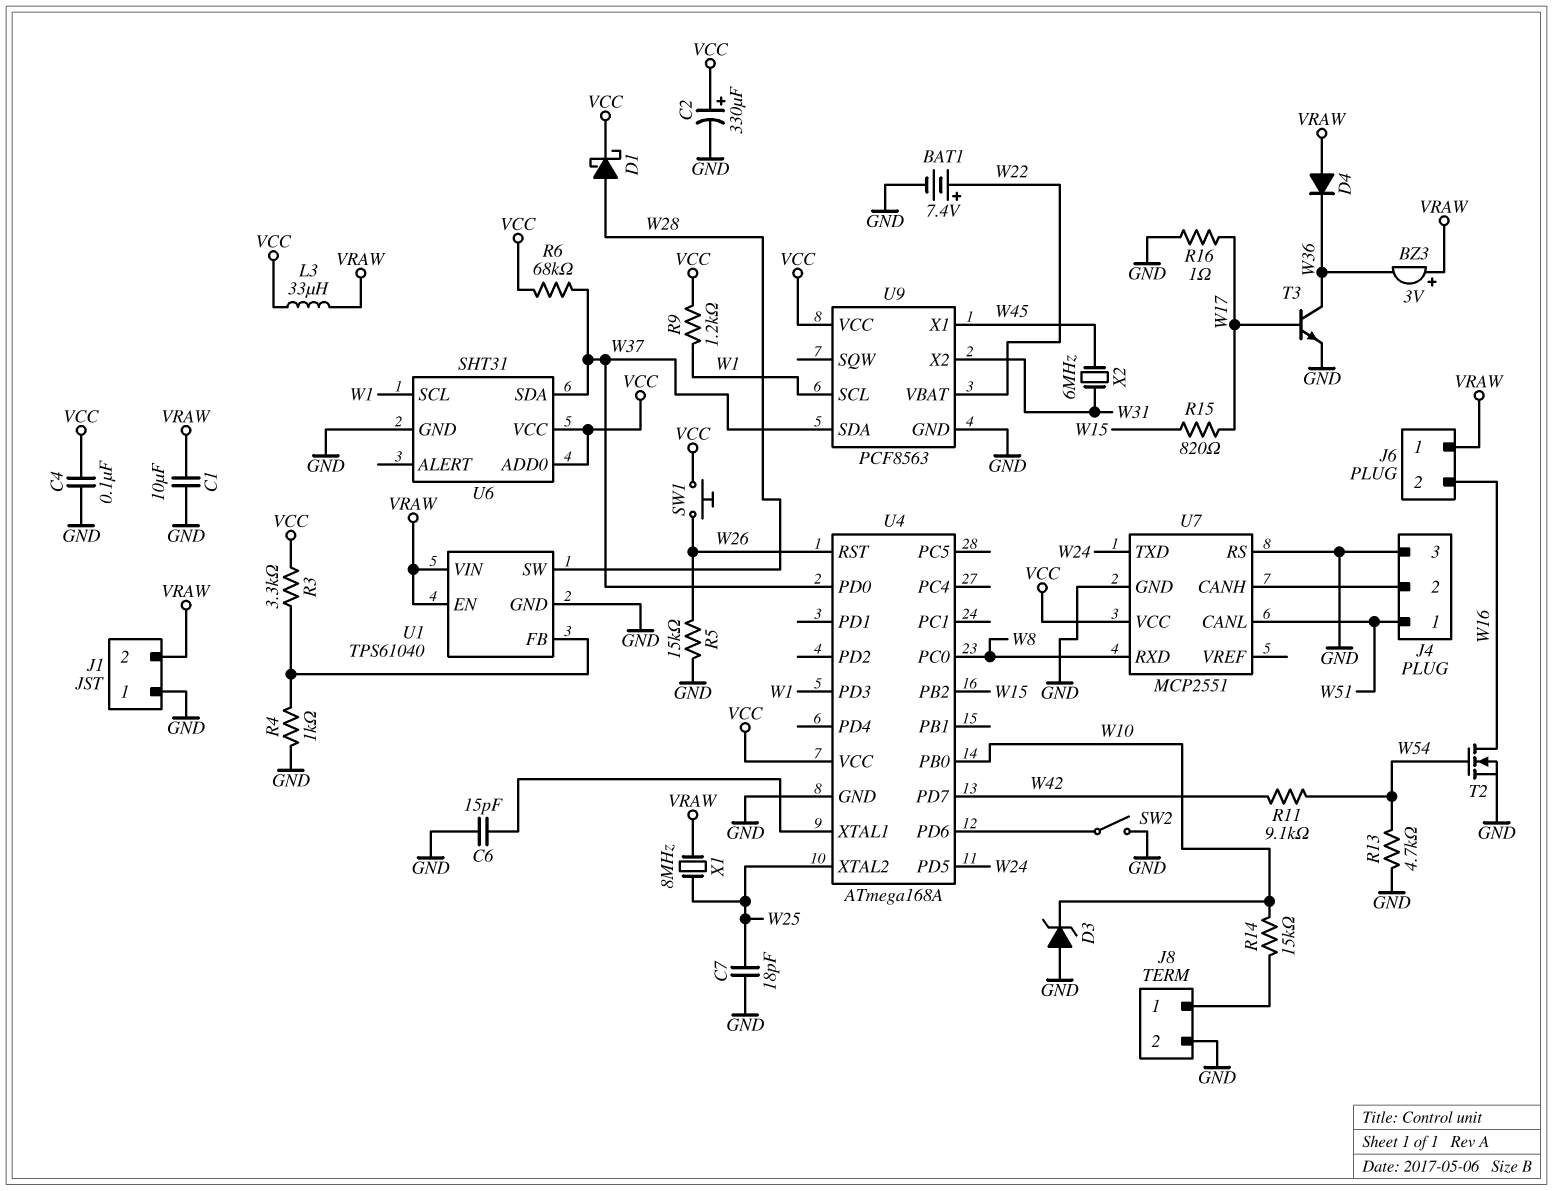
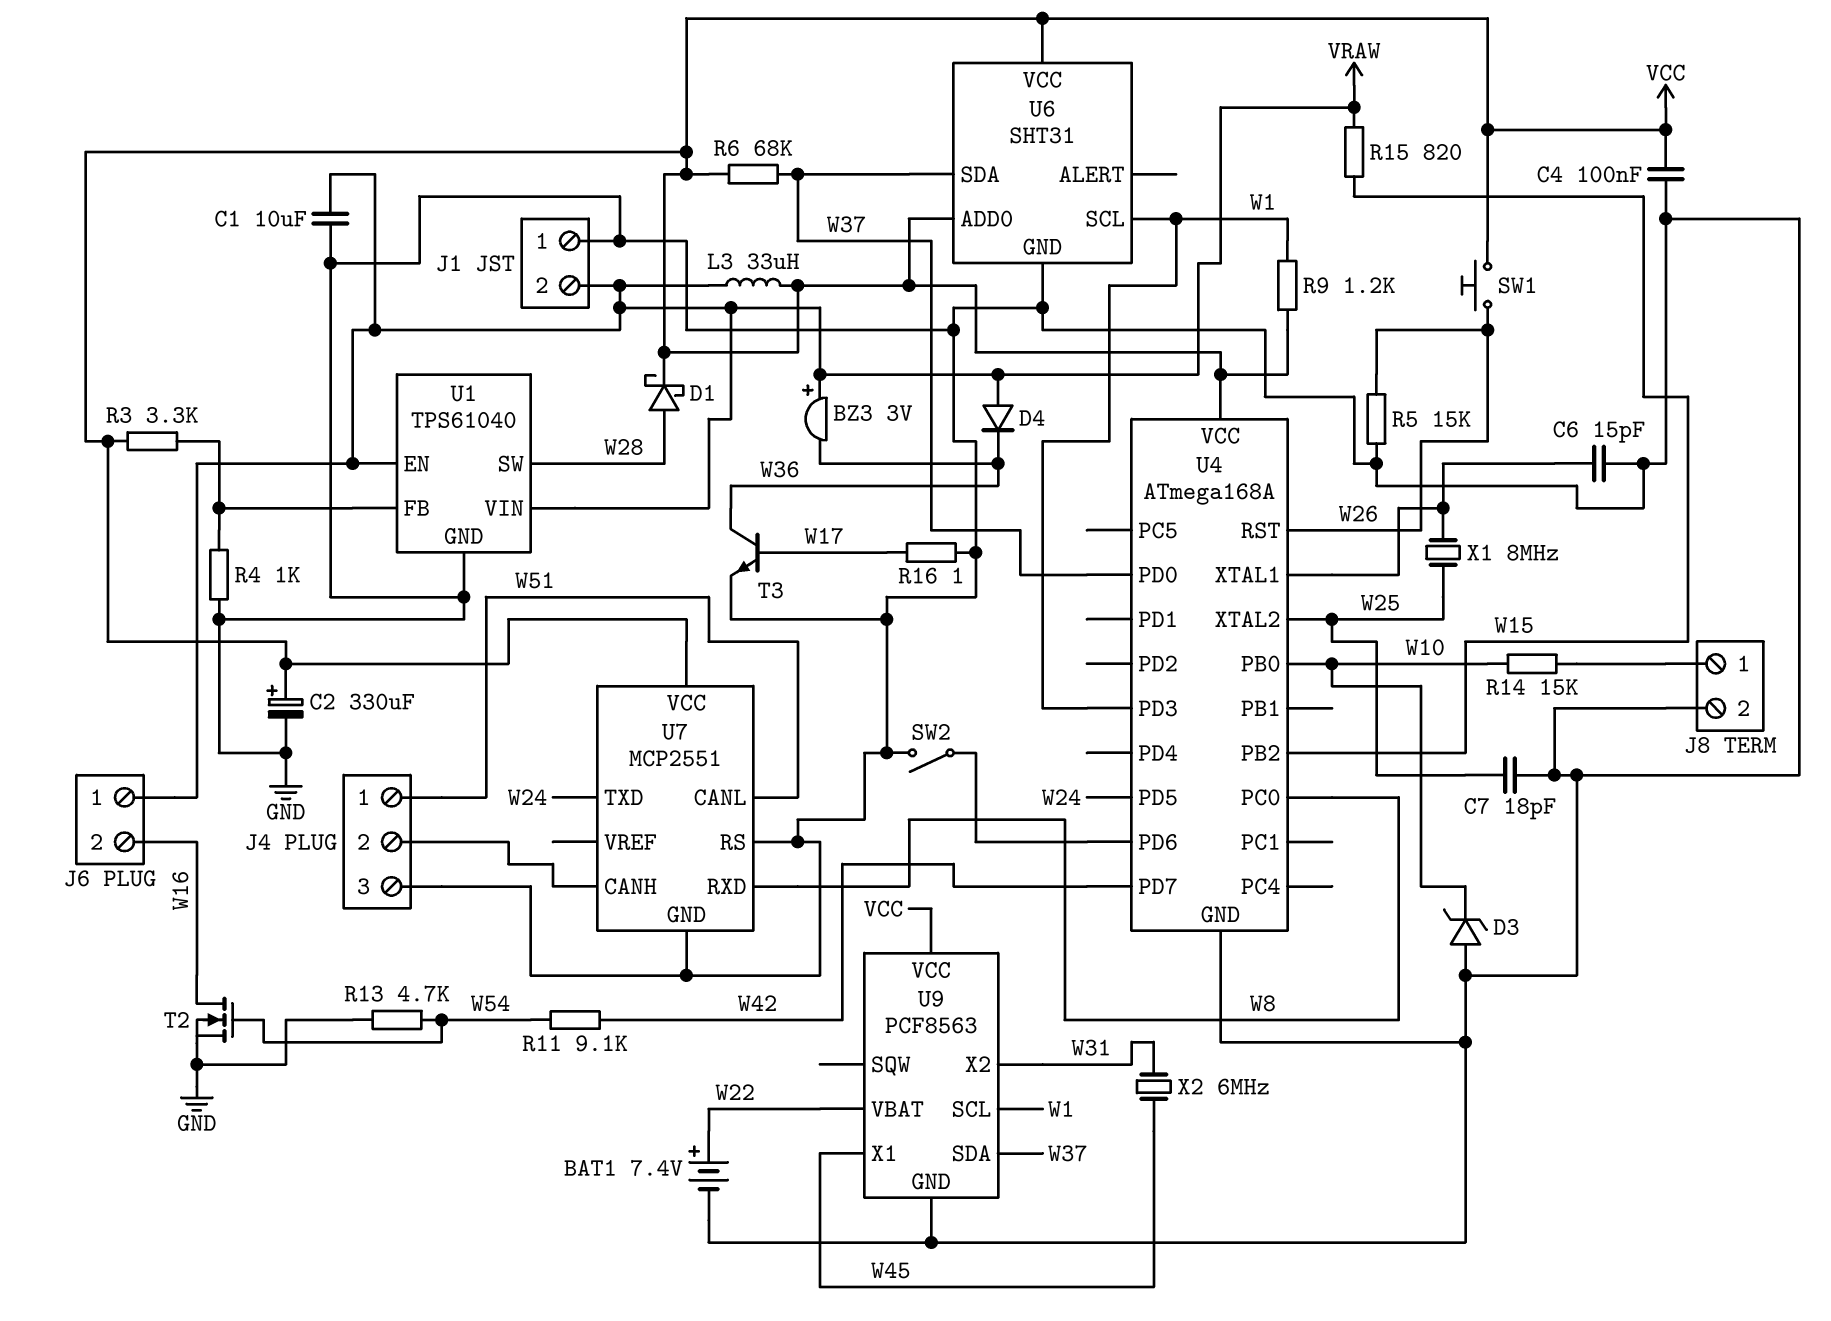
R15: 820 (W15, W17) -> 820 (VRAW, W15)
X1: 8MHz (VRAW, W25) -> 8MHz (U4/XTAL1, W25)

